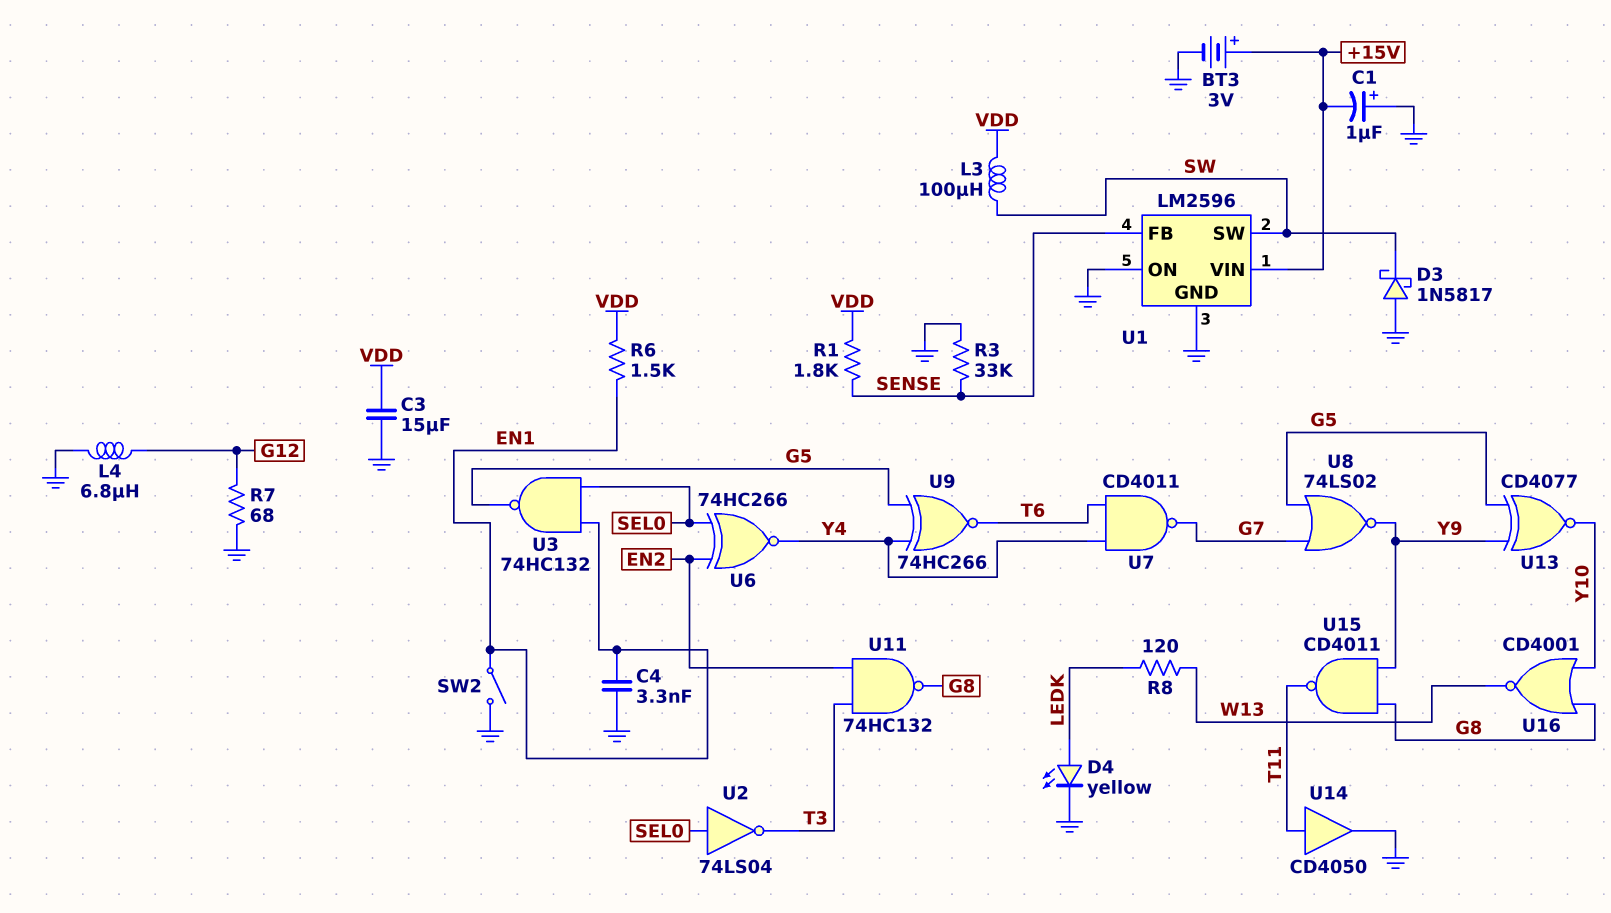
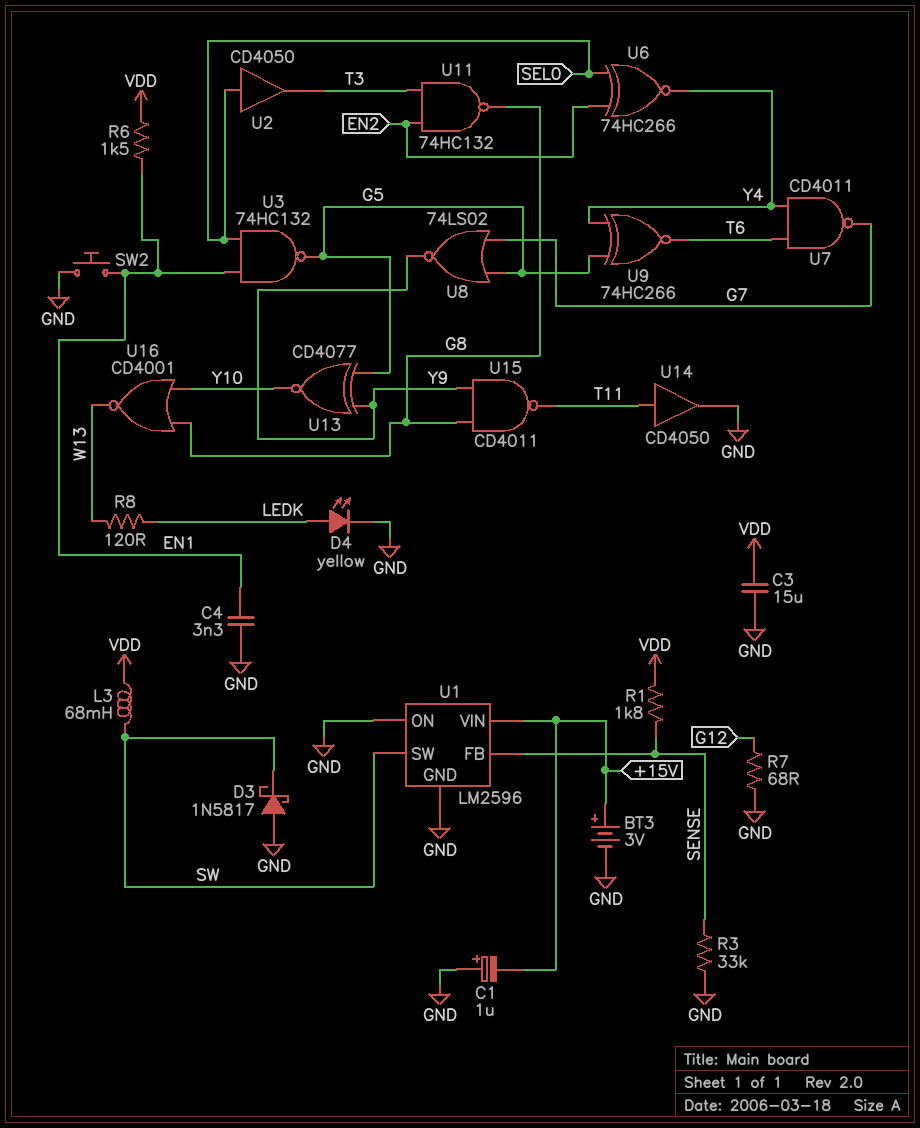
L3: 100uH (SW, VDD) -> 68mH (SW, VDD)
L4: 6.8uH (G12, GND) -> none
SW2: switch (EN1, GND) -> button (EN1, GND)
U2: NOT 74LS04 (in SEL0, out T3) -> buffer CD4050 (in SEL0, out T3)

